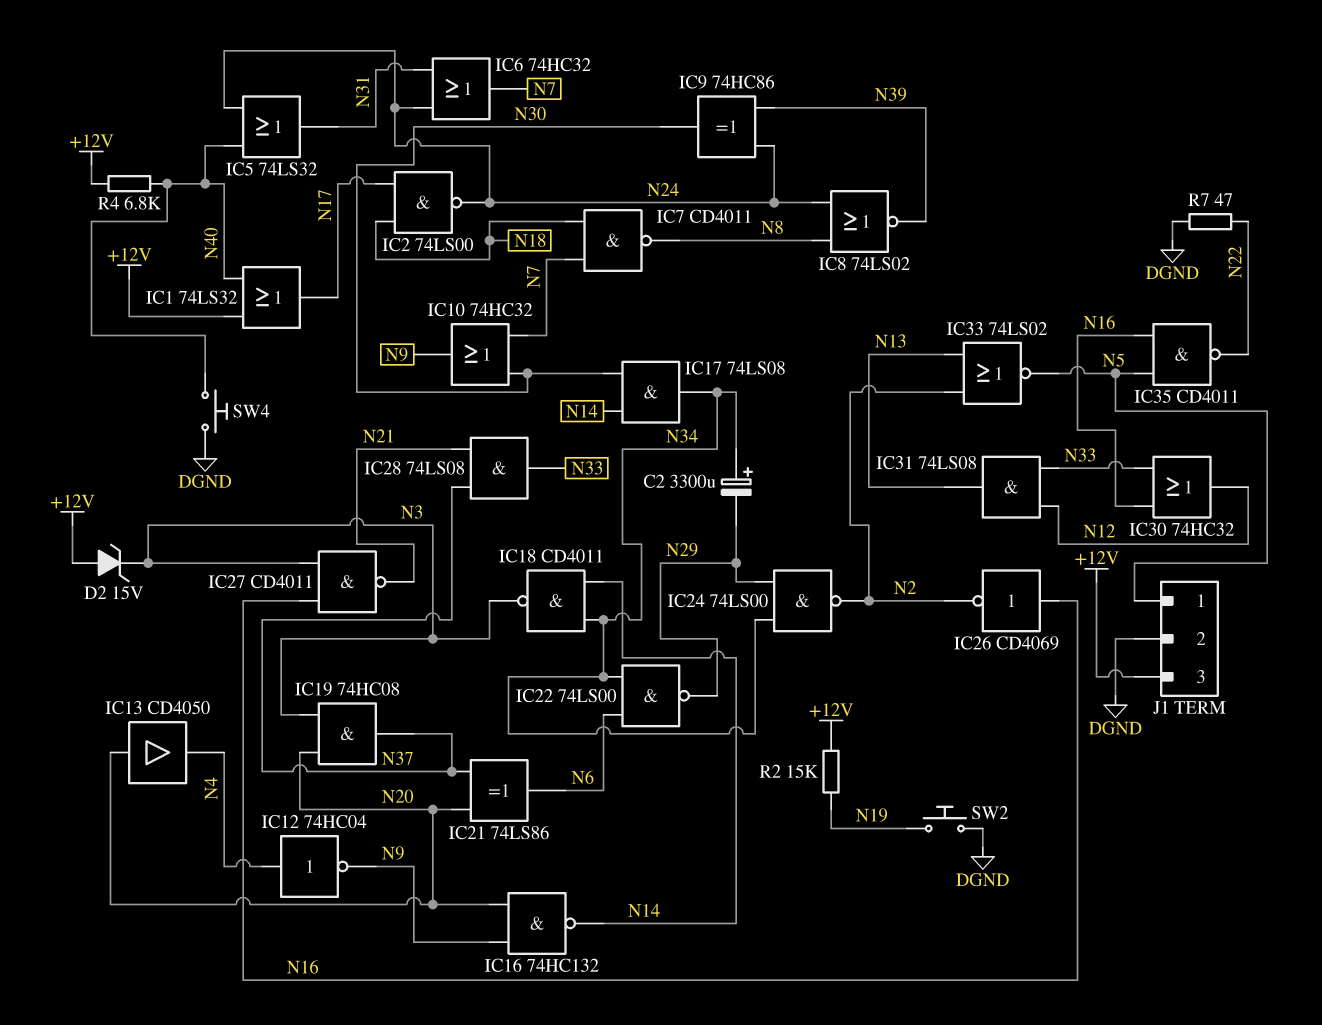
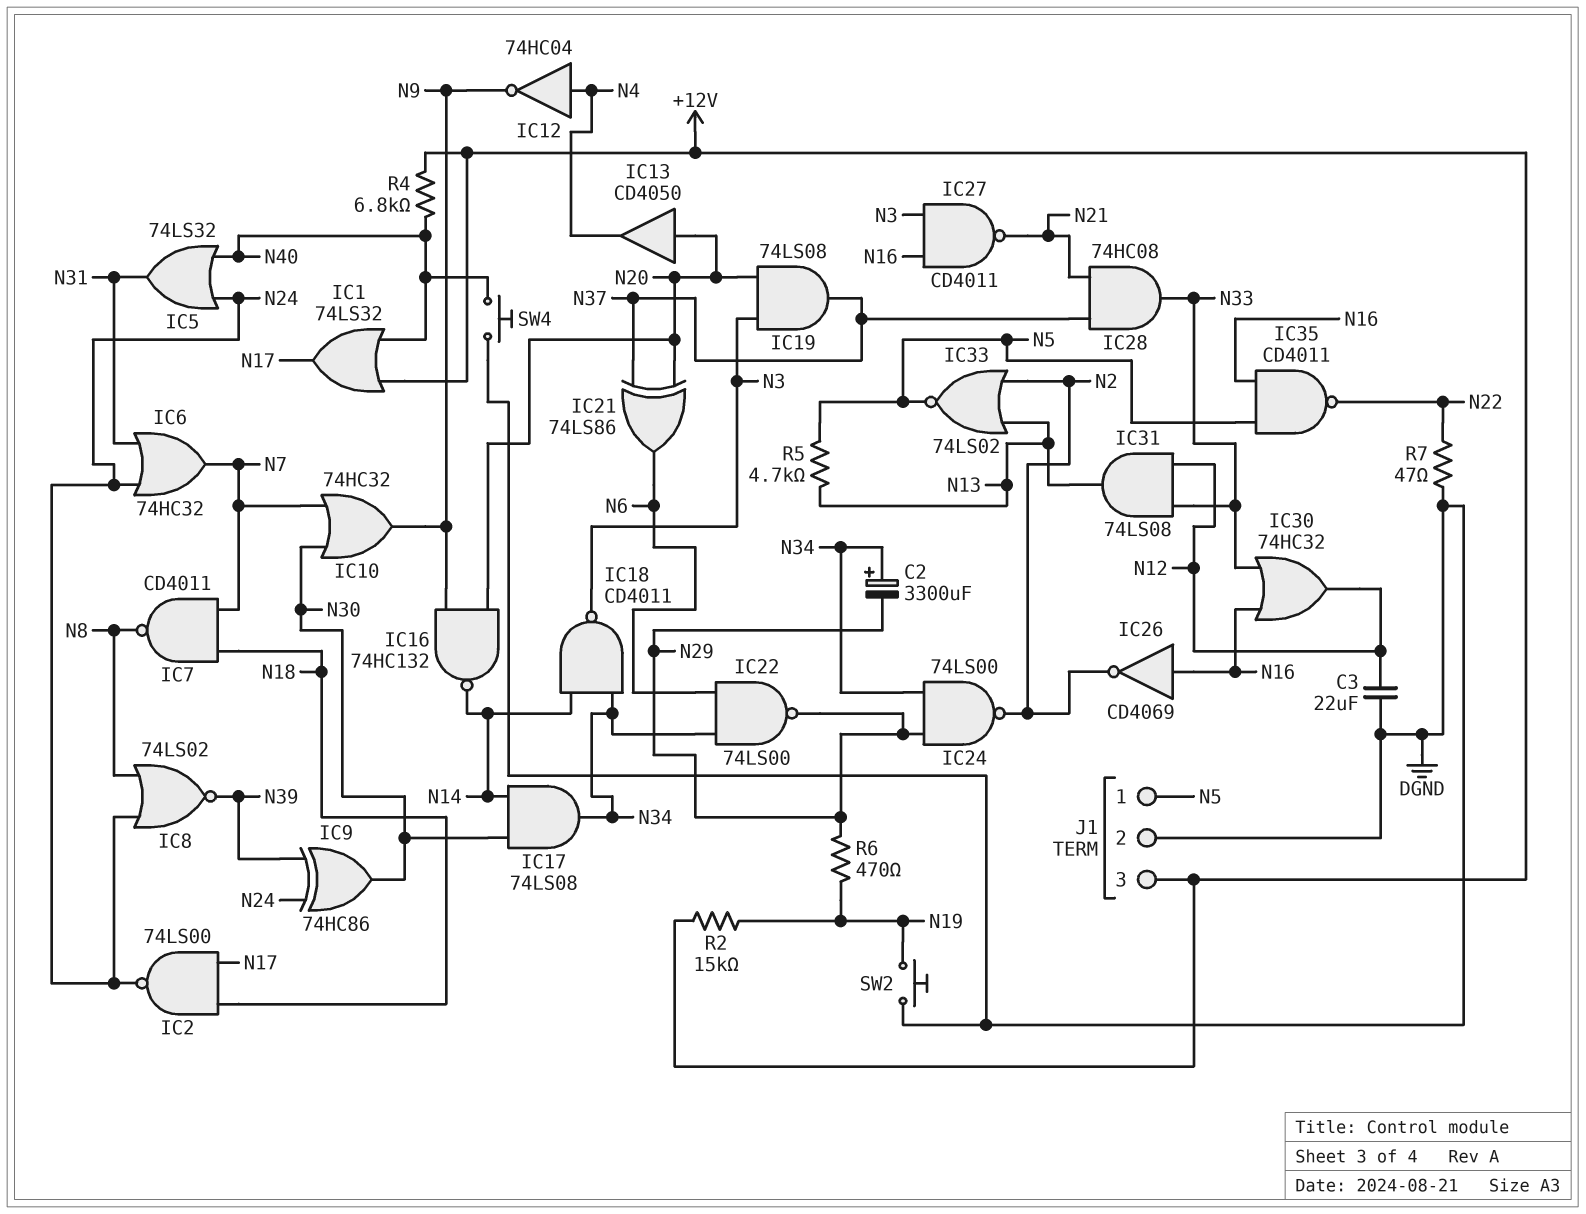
C3: none -> 22uF (DGND, N12)
D2: zener 15V (A +12V, K N3) -> none
IC19: AND 74HC08 (in N3, in N20, out N37) -> AND 74LS08 (in N3, in N20, out N37)
IC28: AND 74LS08 (in N21, in N37, out N33) -> AND 74HC08 (in N21, in N37, out N33)
R5: none -> 4.7k (N5, N13)
R6: none -> 470 (N19, N29)

